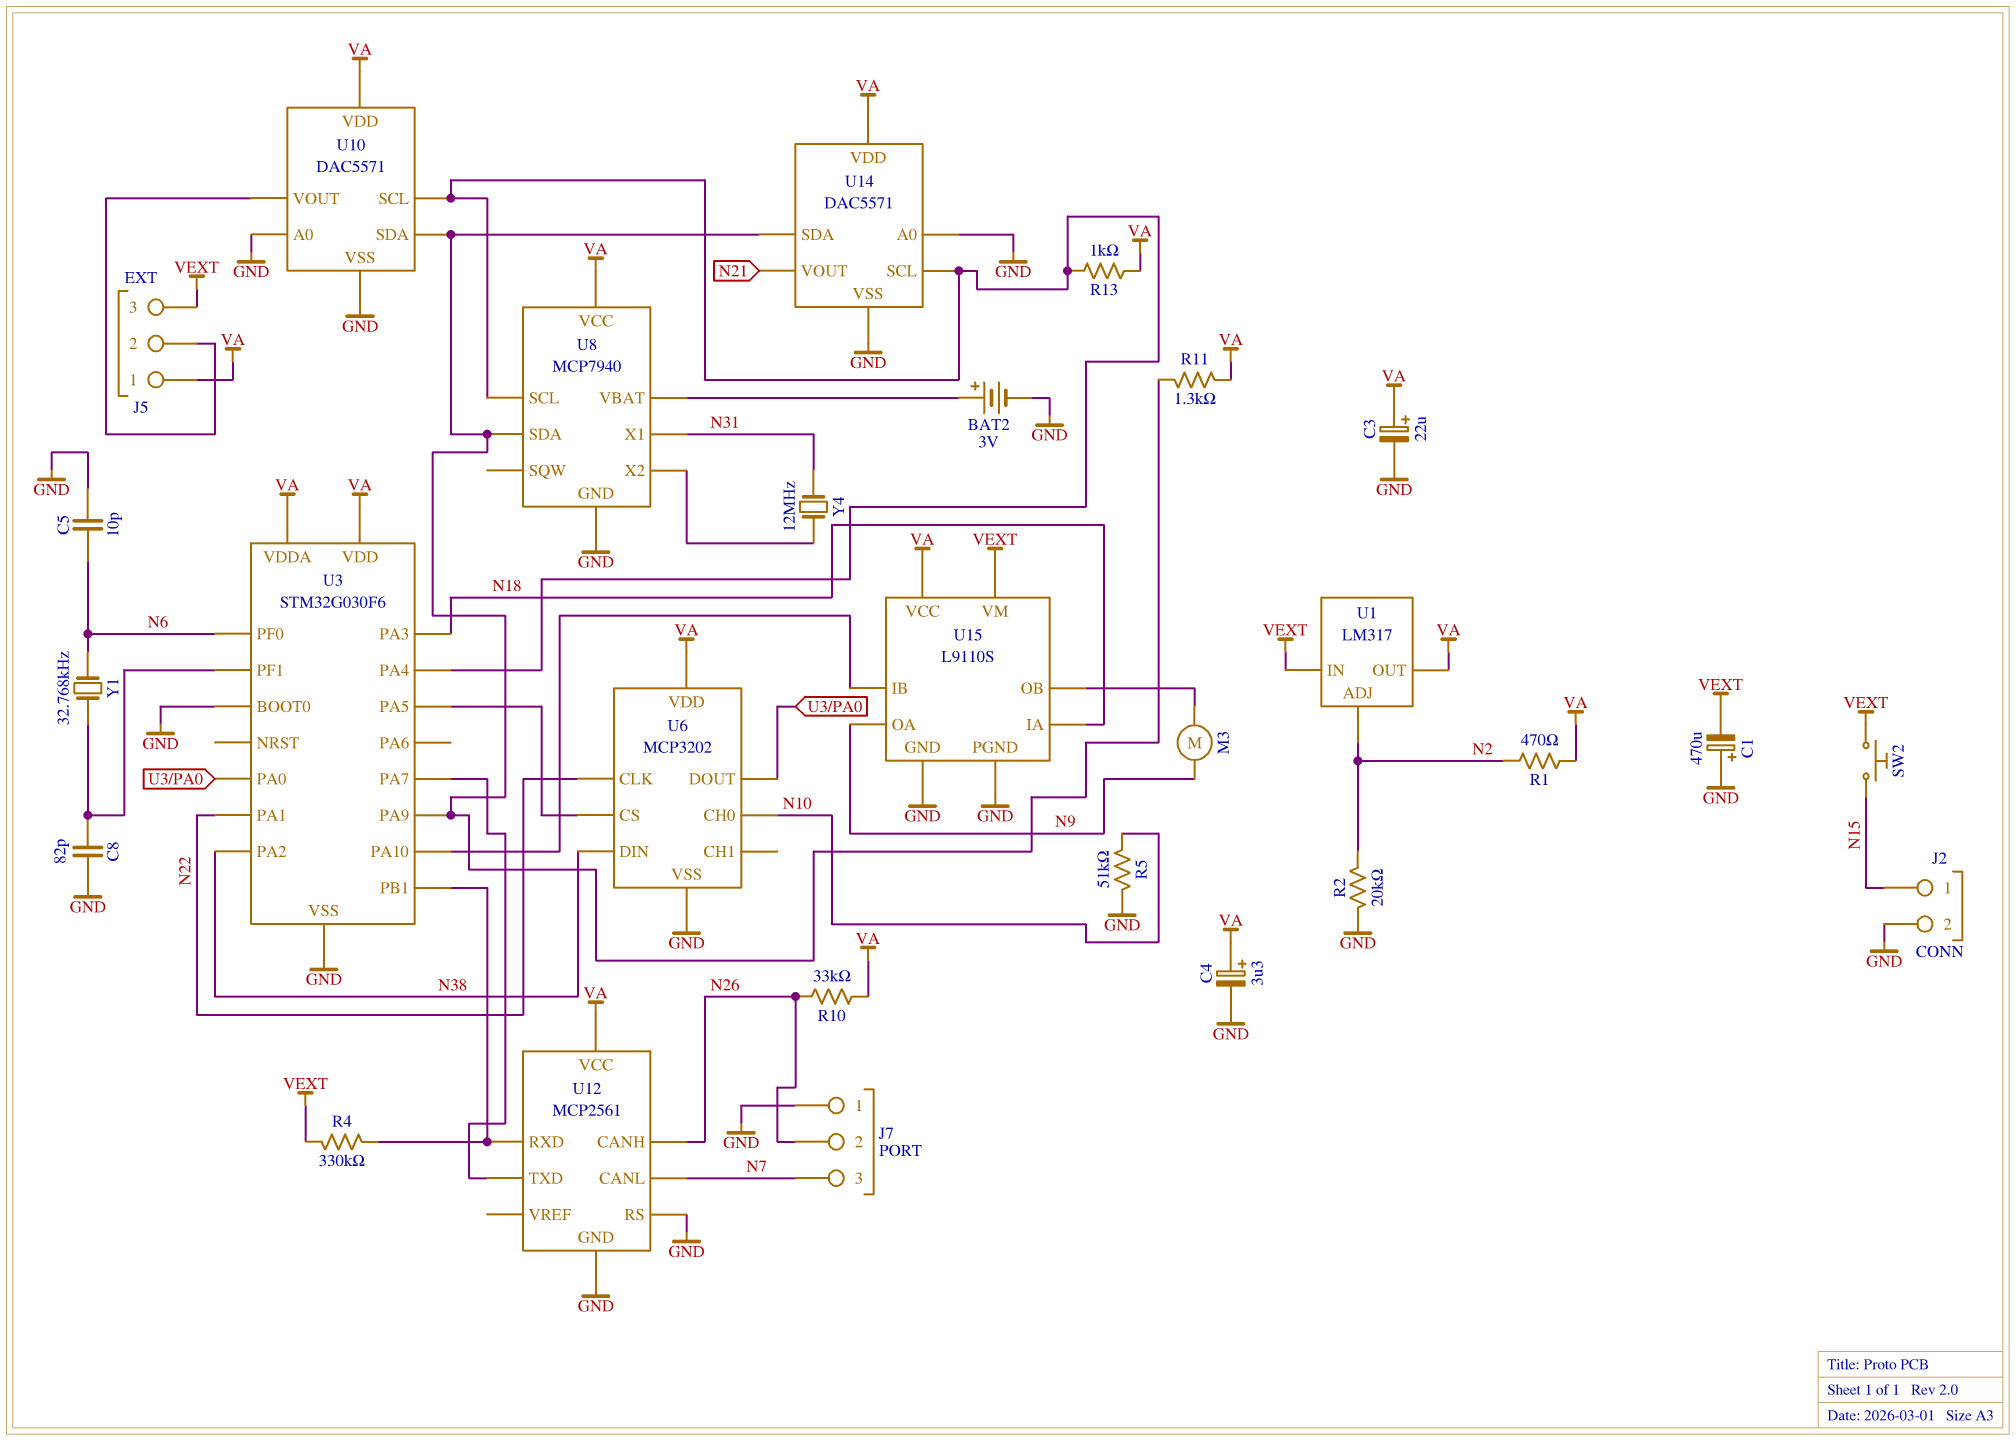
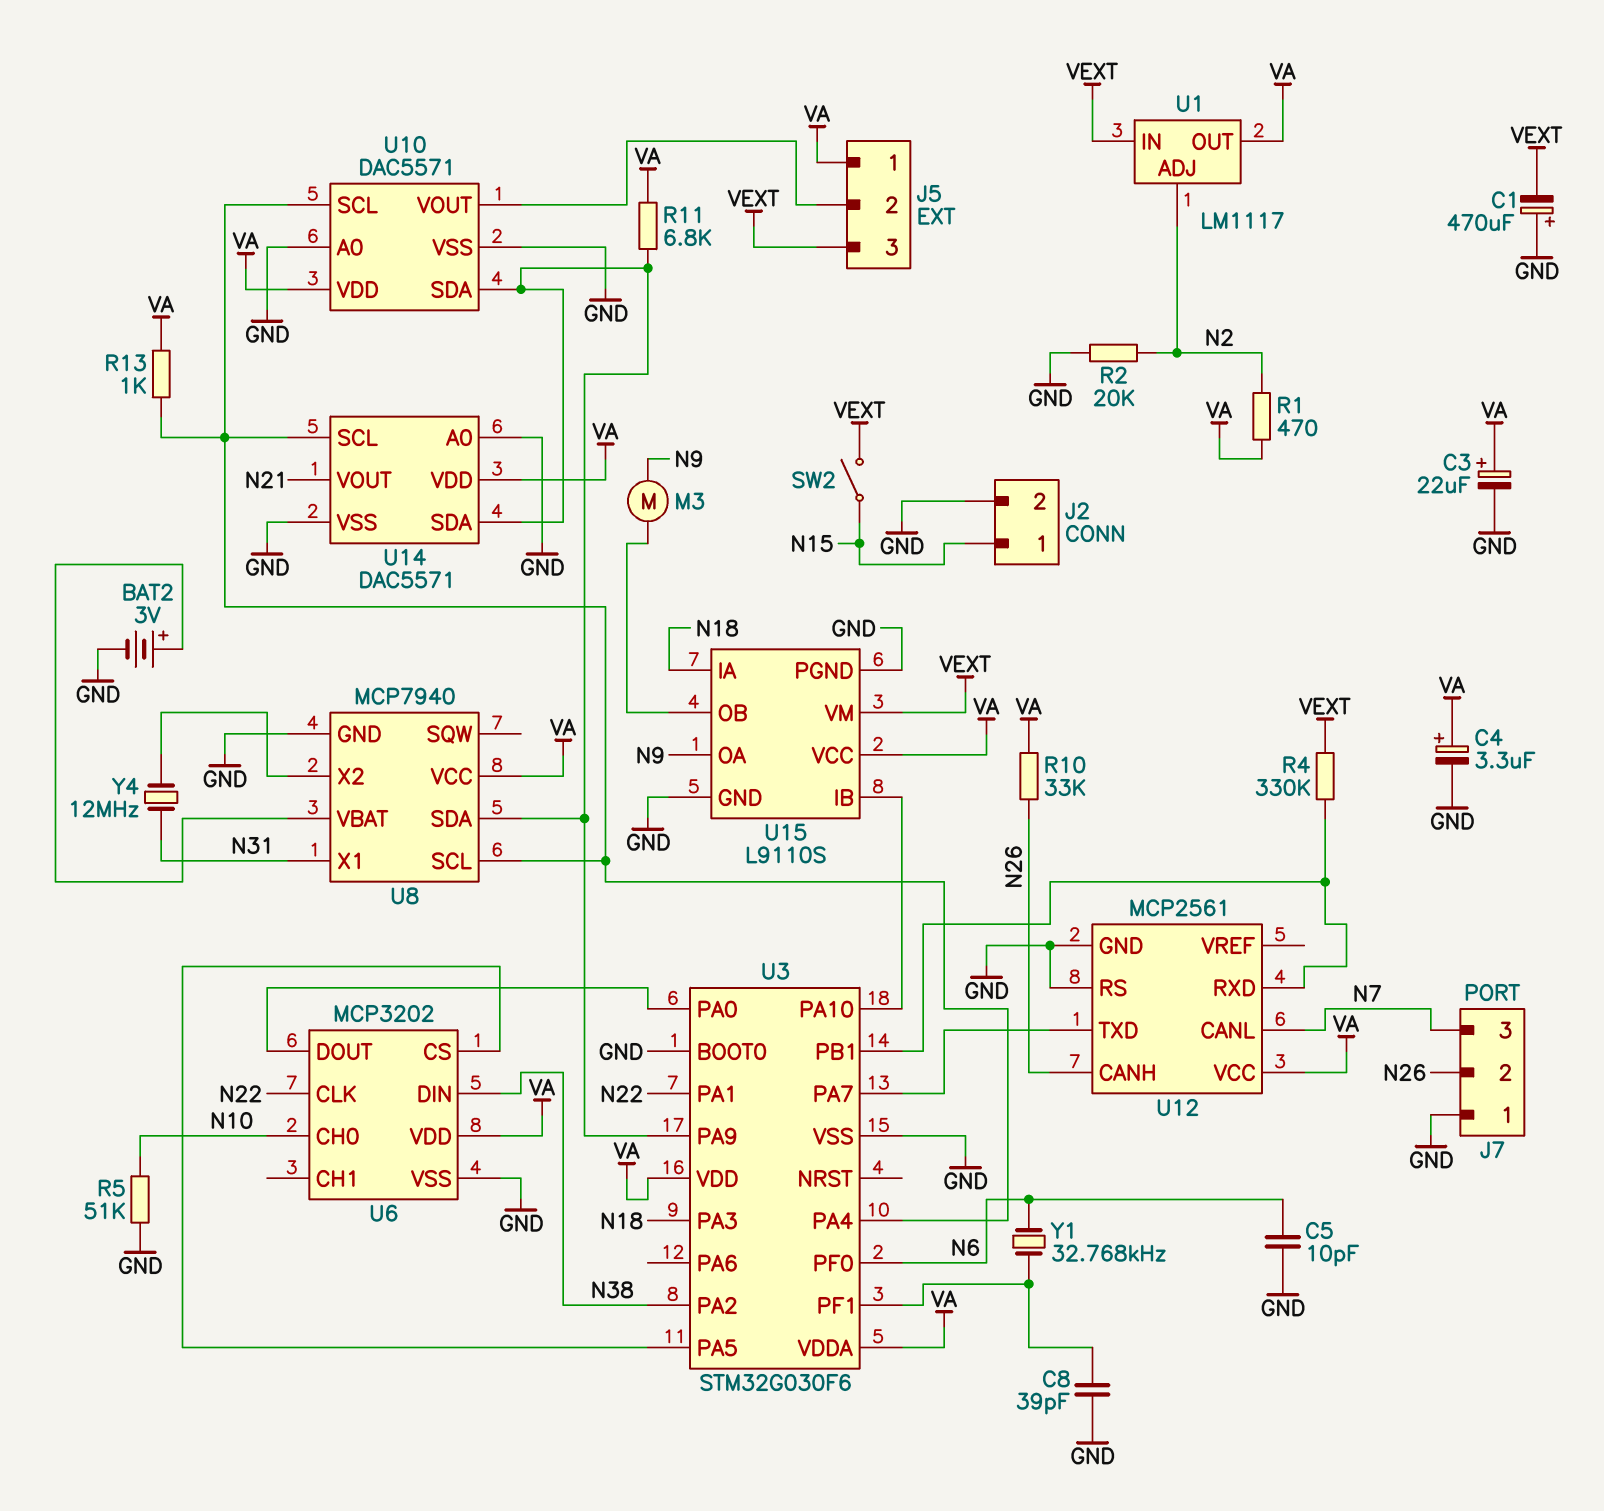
C8: 82pF (GND, U3/PF1) -> 39pF (GND, U3/PF1)
R11: 1.3k (U3/PA9, VA) -> 6.8k (U3/PA9, VA)
SW2: button (N15, VEXT) -> switch (N15, VEXT)
U1: LM317 -> LM1117

